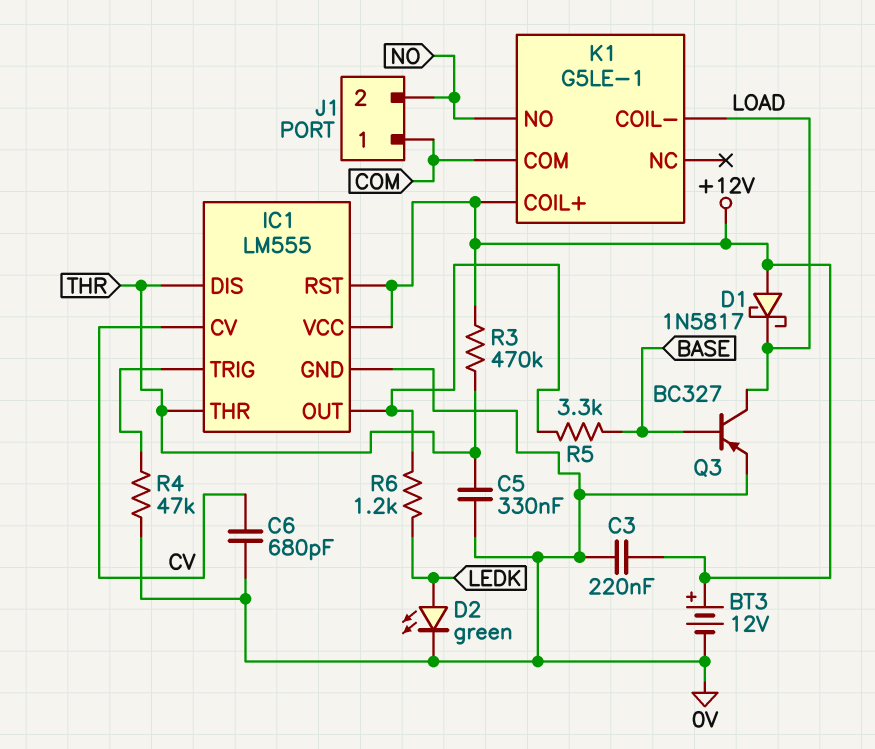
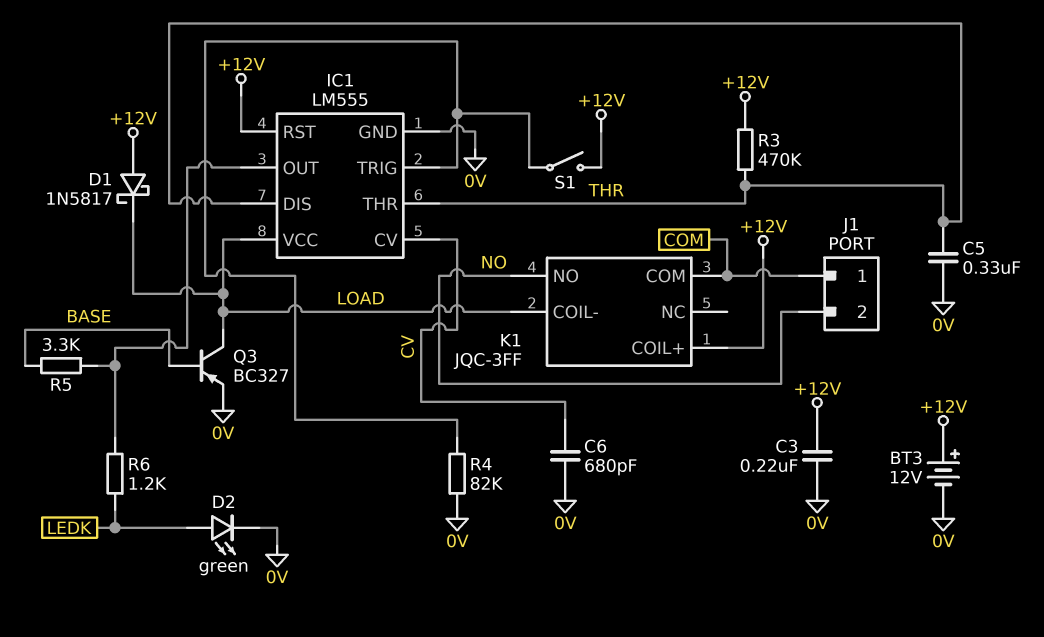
IC1 pin VCC: +12V -> LOAD
K1: G5LE-1 -> JQC-3FF
R4: 47k (0V, IC1/TRIG) -> 82k (0V, IC1/TRIG)
S1: none -> switch (+12V, IC1/TRIG)

